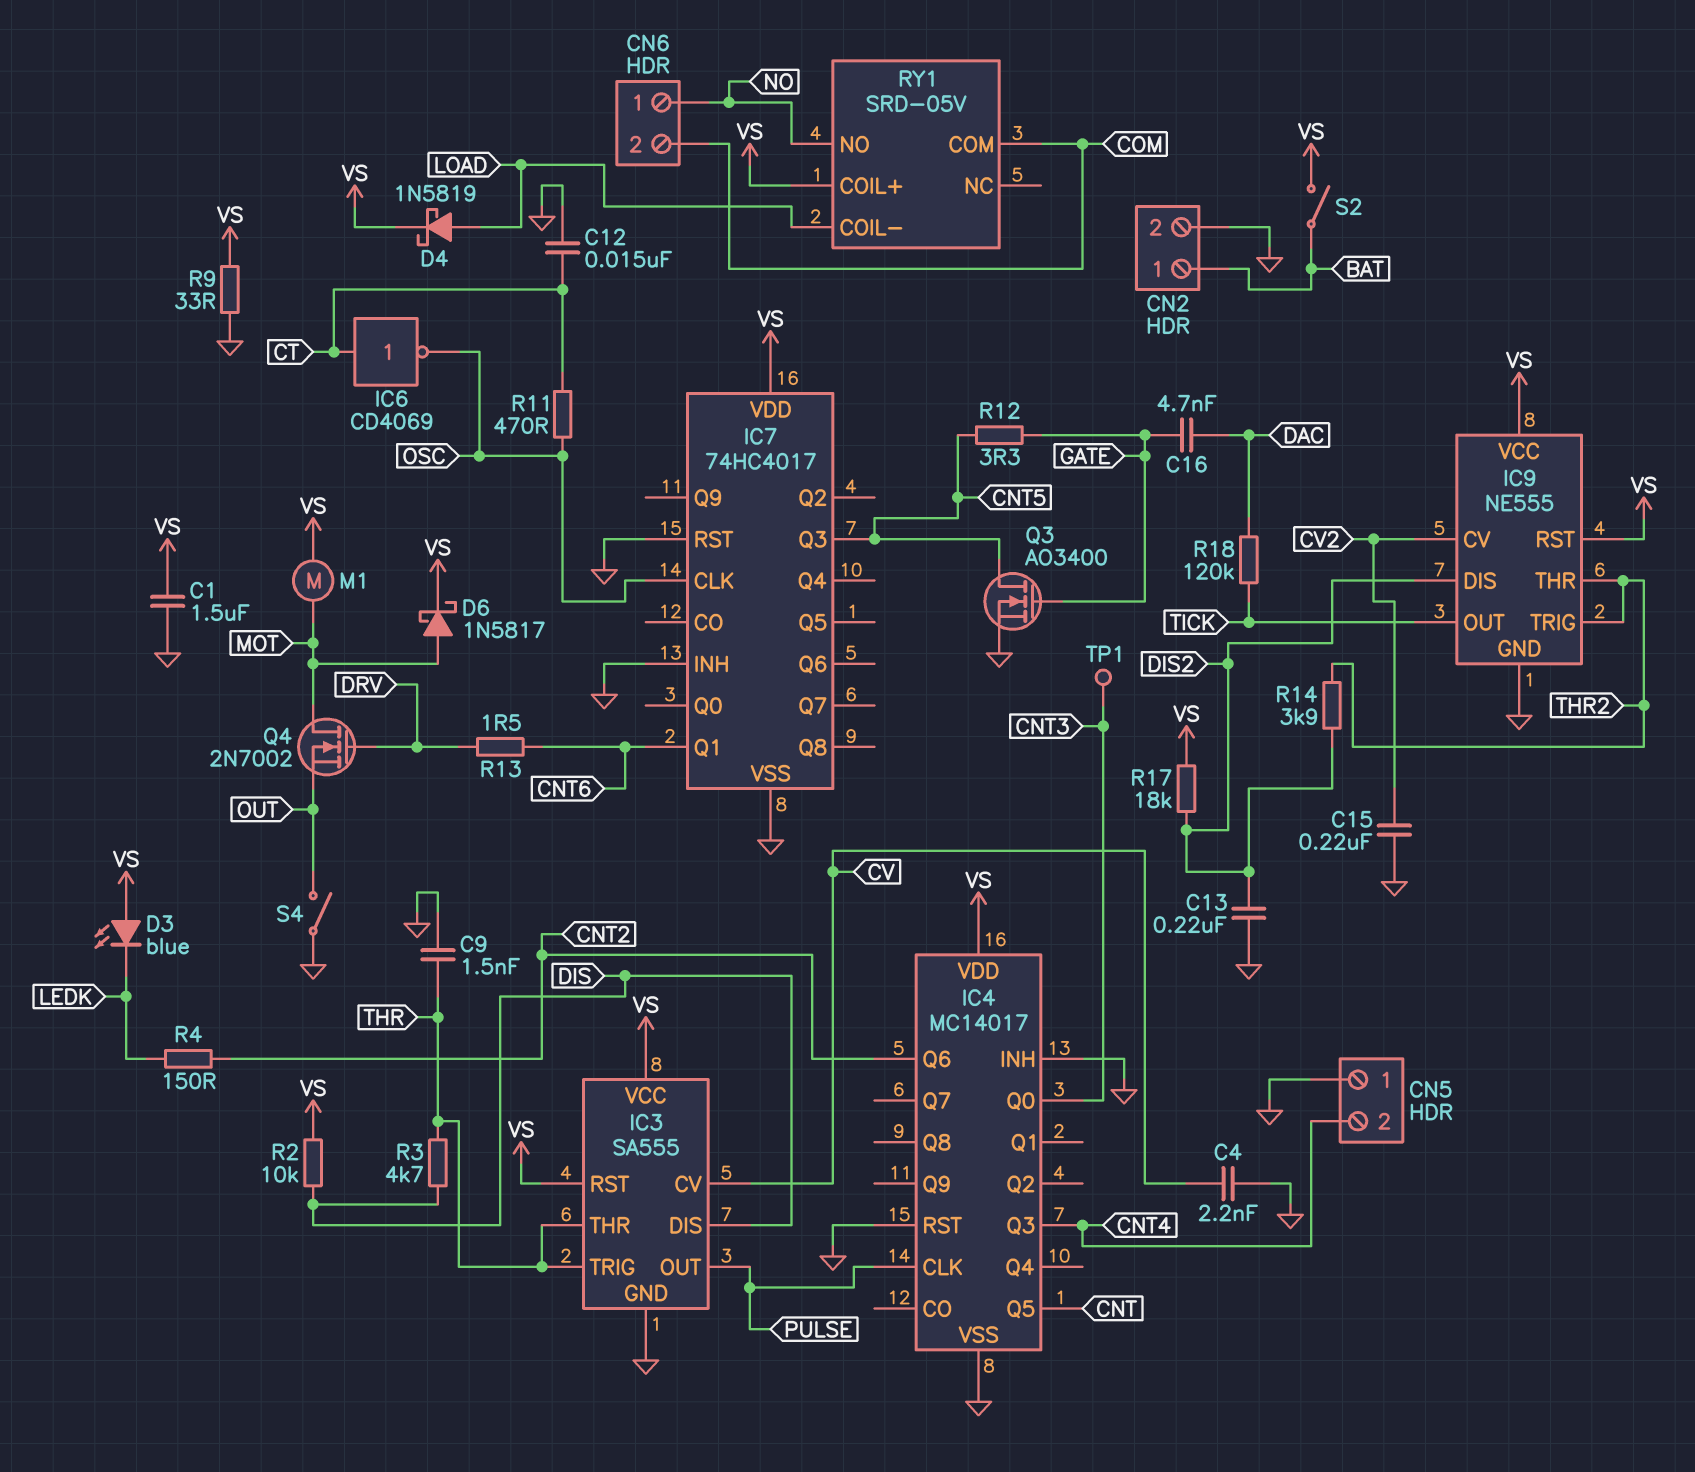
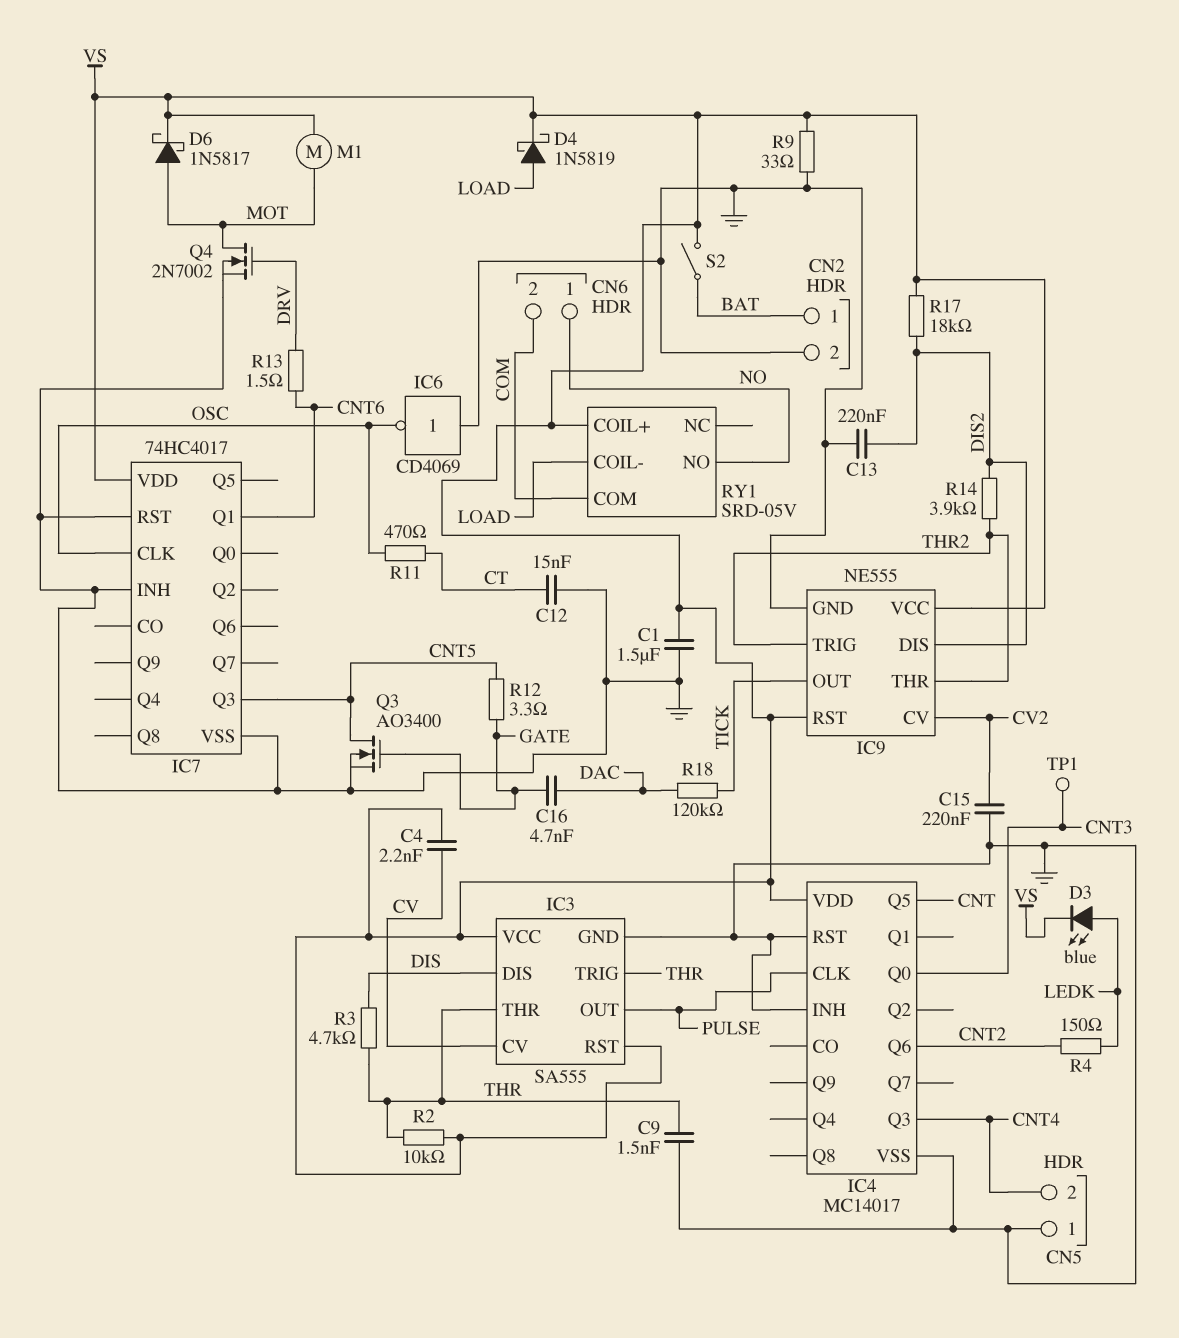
C4: 2.2nF (CV, GND) -> 2.2nF (CV, VS)
D3: LED blue (A VS, K LEDK) -> LED blue (A LEDK, K VS)
IC6: NOT CD4069 (in CT, out OSC) -> NOT CD4069 (in GND, out OSC)
Q4: NMOS 2N7002 (G DRV, D MOT, S OUT) -> NMOS 2N7002 (G DRV, D MOT, S GND)
R2: 10k (DIS, VS) -> 10k (THR, VS)
S4: switch (GND, OUT) -> none

